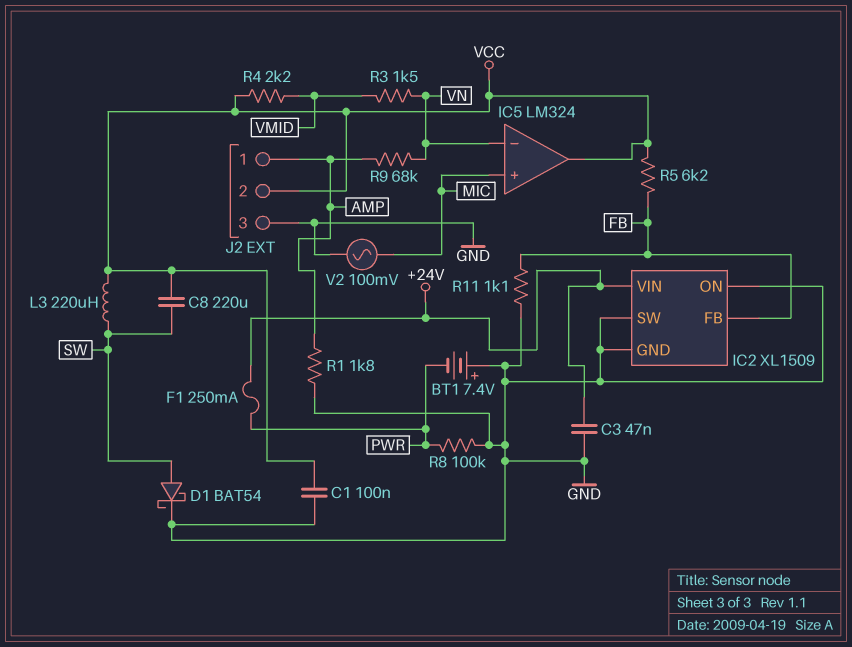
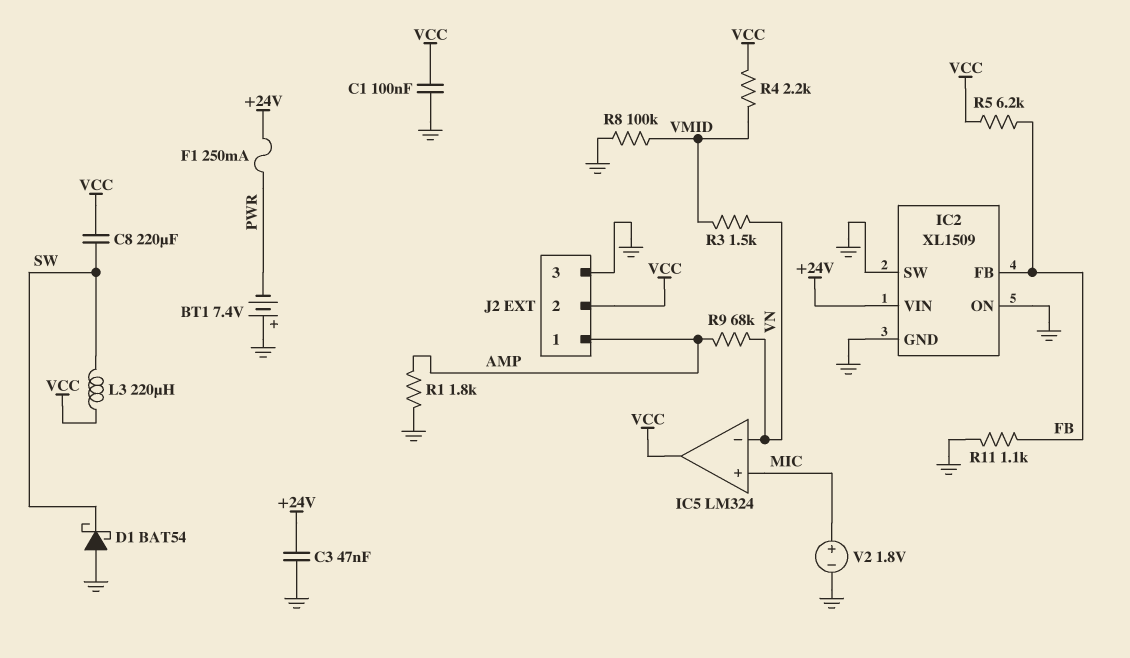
D1: schottky BAT54 (A SW, K GND) -> schottky BAT54 (A GND, K SW)
R8: 100k (GND, PWR) -> 100k (GND, VMID)
V2: AC 100mV (GND, MIC) -> 1.8V (plus MIC, minus GND)

